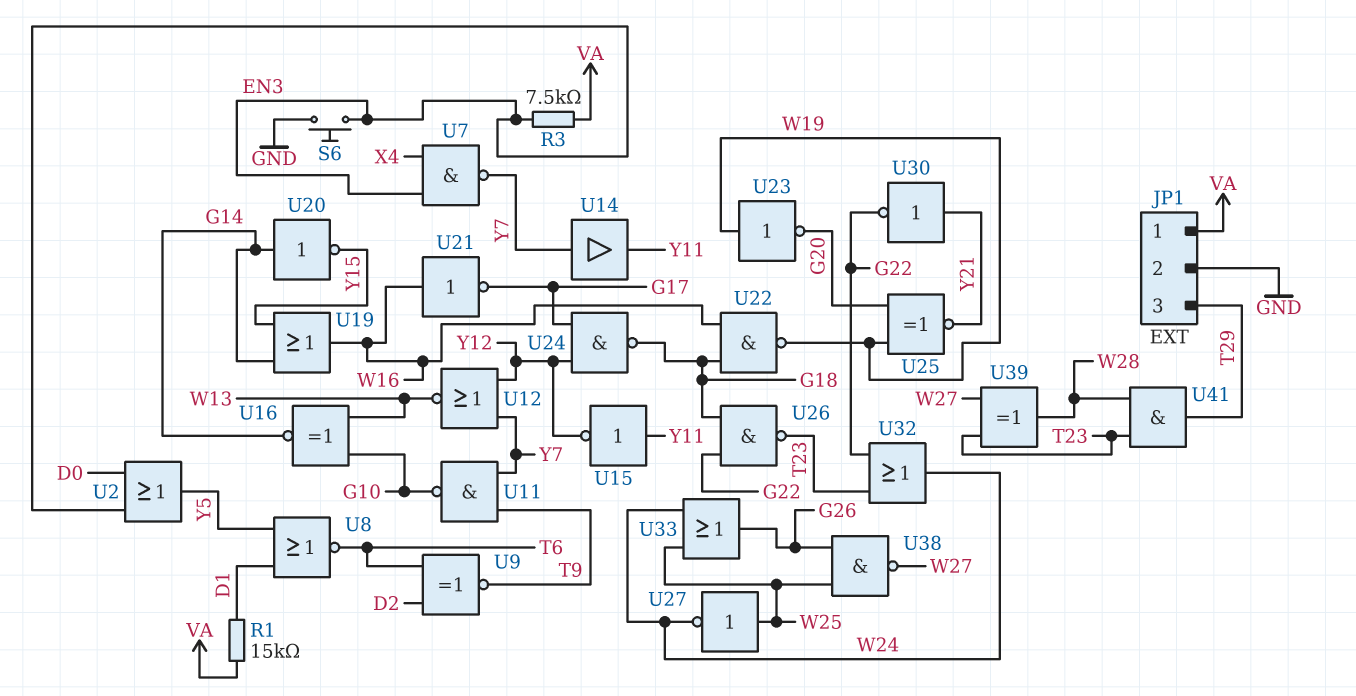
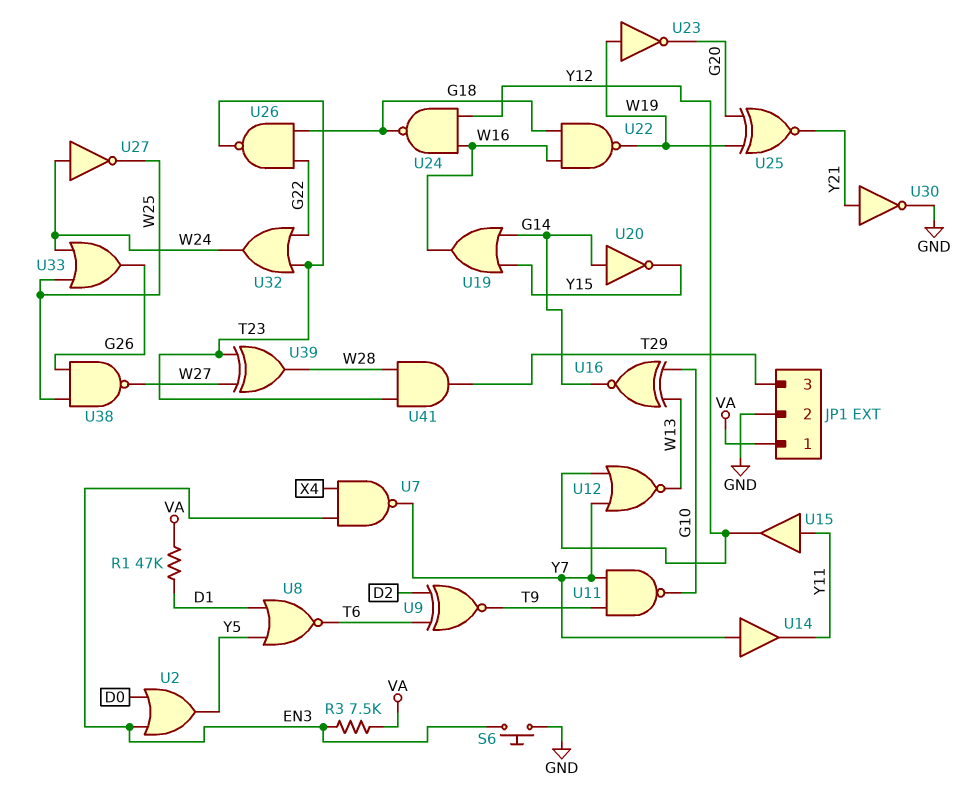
R1: 15k (D1, VA) -> 47k (D1, VA)
U15: NOT (in Y11, out Y12) -> buffer (in Y11, out Y12)
U21: NOT (in W16, out G17) -> none
U24: NAND (in G17, in Y12, out G18) -> NAND (in W16, in Y12, out G18)
U27: NOT (in W25, out W24) -> NOT (in W24, out W25)
U30: NOT (in Y21, out G22) -> NOT (in Y21, out GND)

